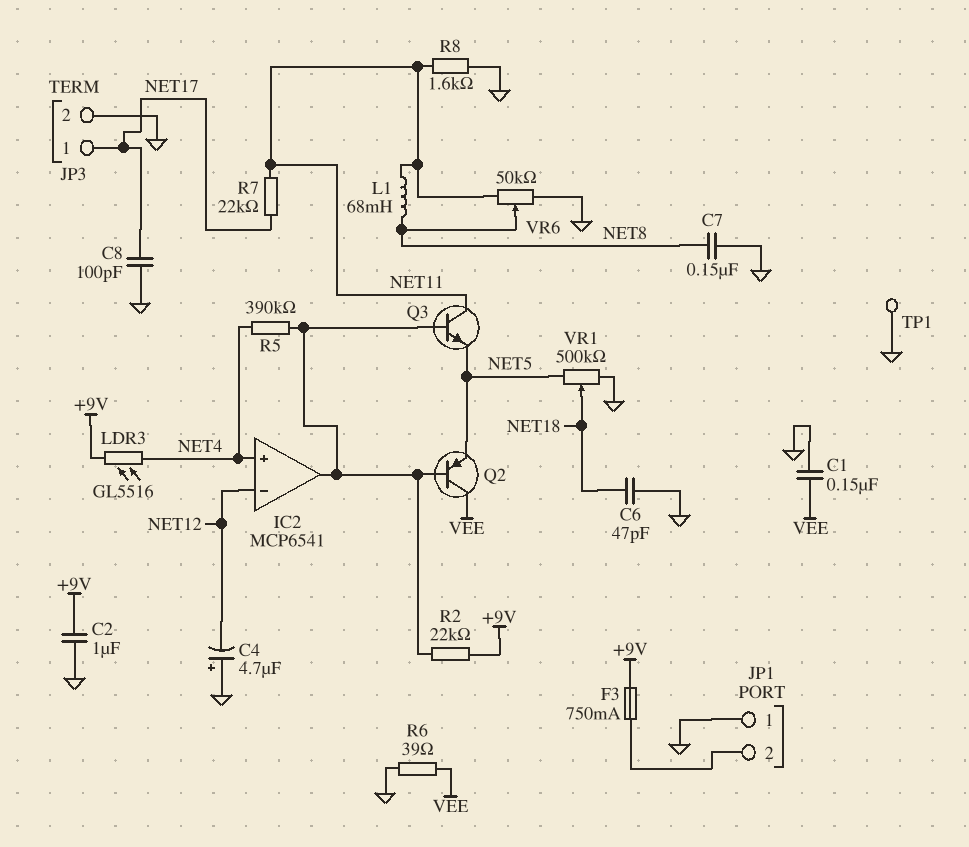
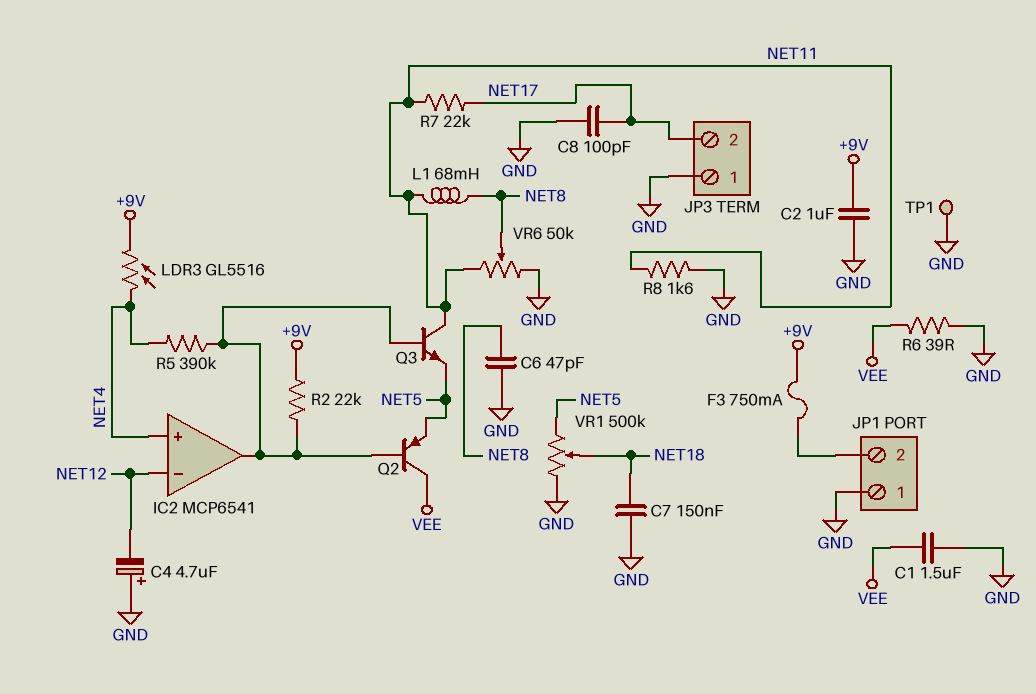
C1: 150nF (GND, VEE) -> 1.5uF (GND, VEE)
C6: 47pF (GND, NET18) -> 47pF (GND, NET8)
C7: 150nF (GND, NET8) -> 150nF (GND, NET18)
JP3 pin 1: NET17 -> GND
JP3 pin 2: GND -> NET17

